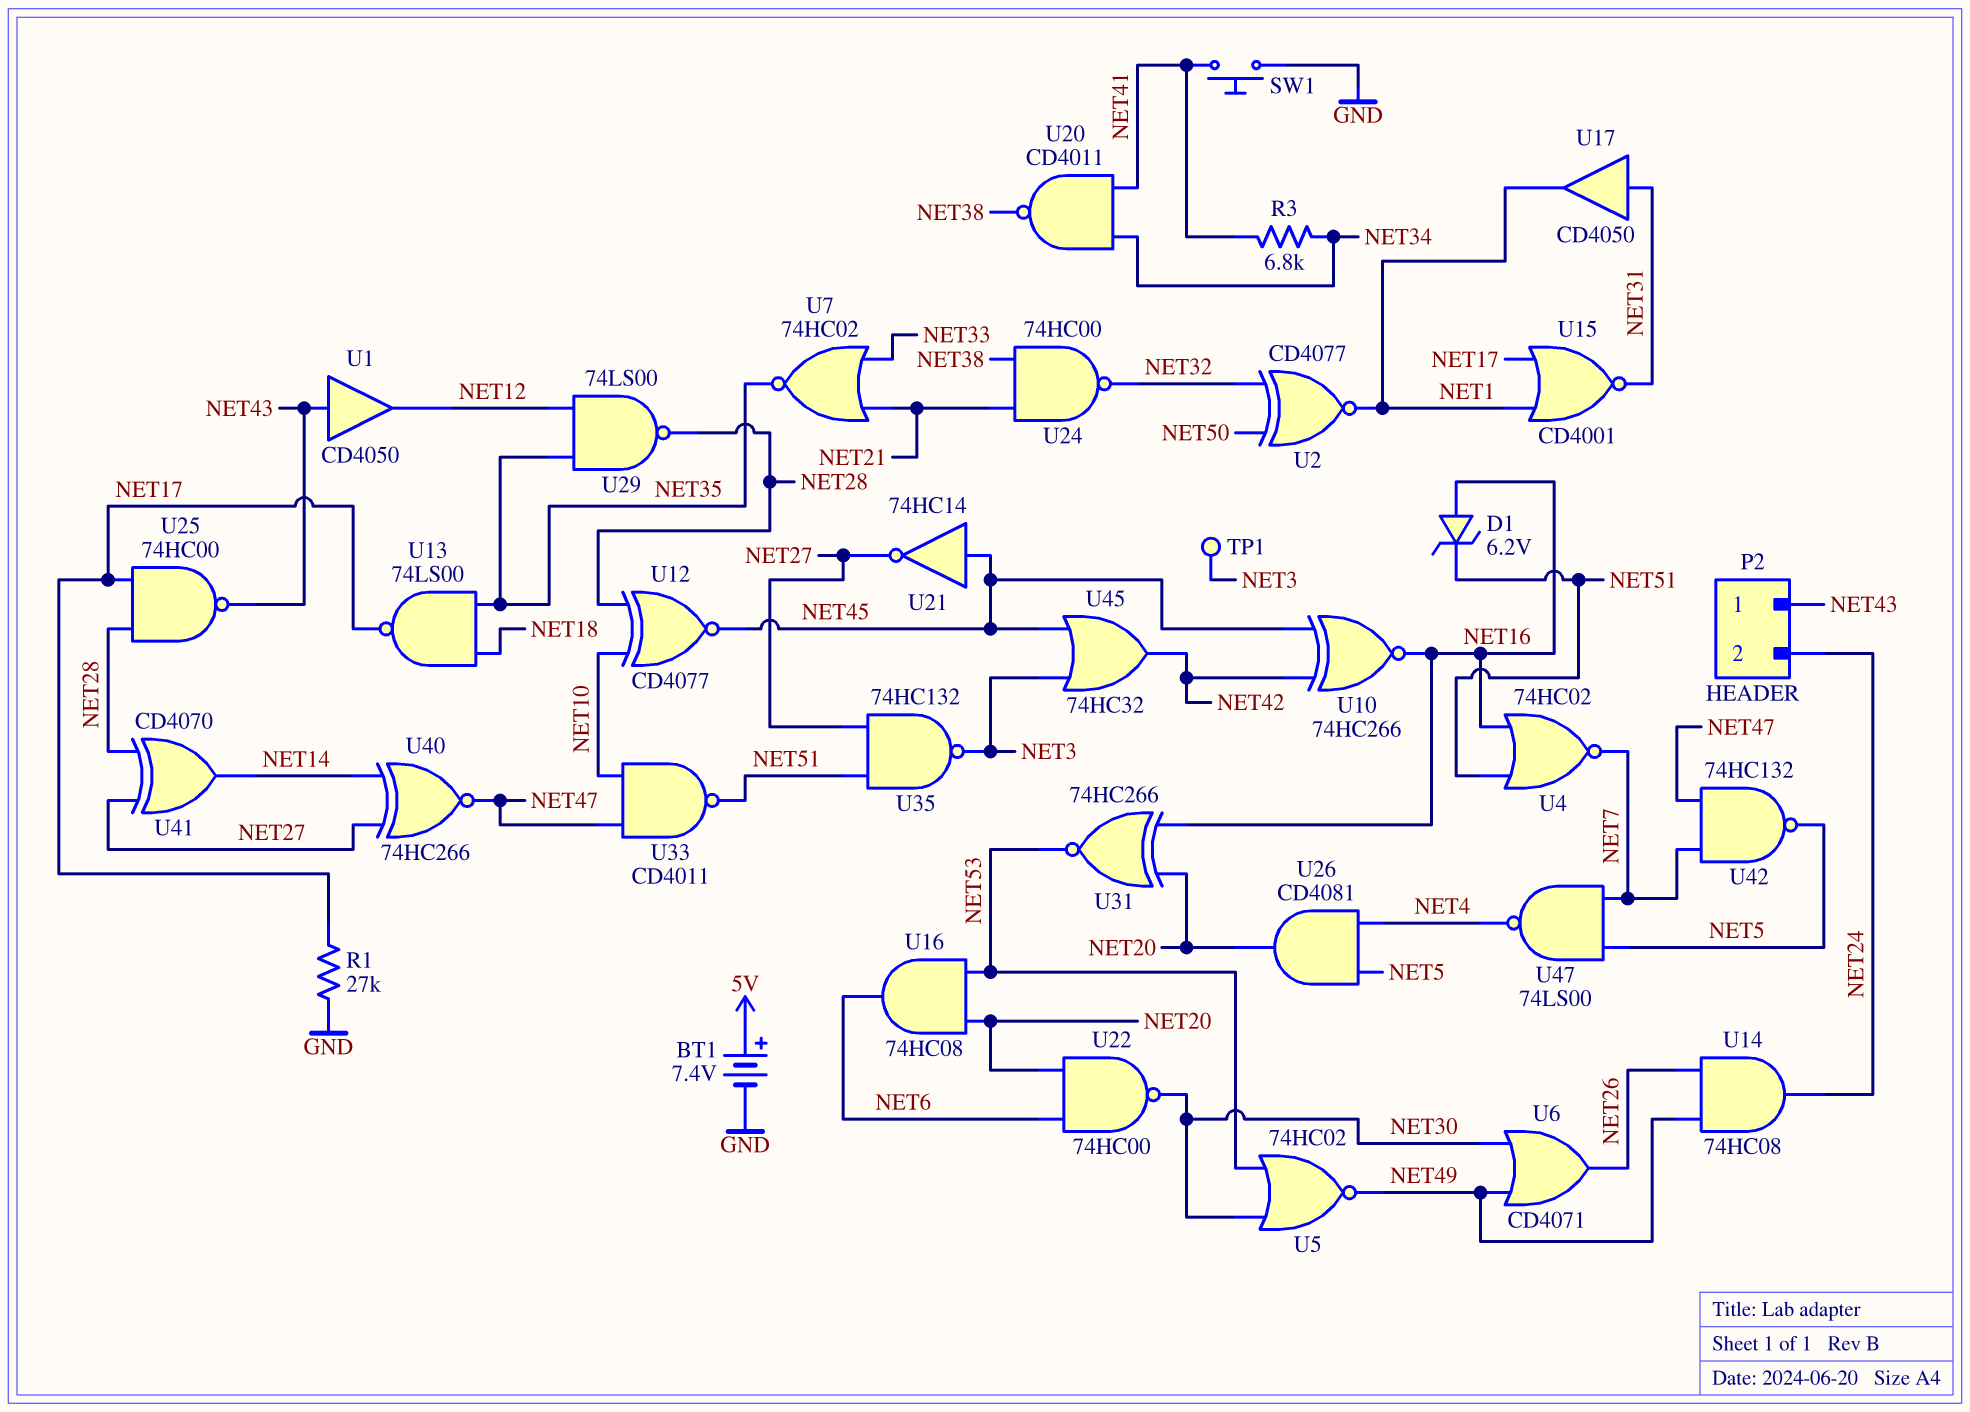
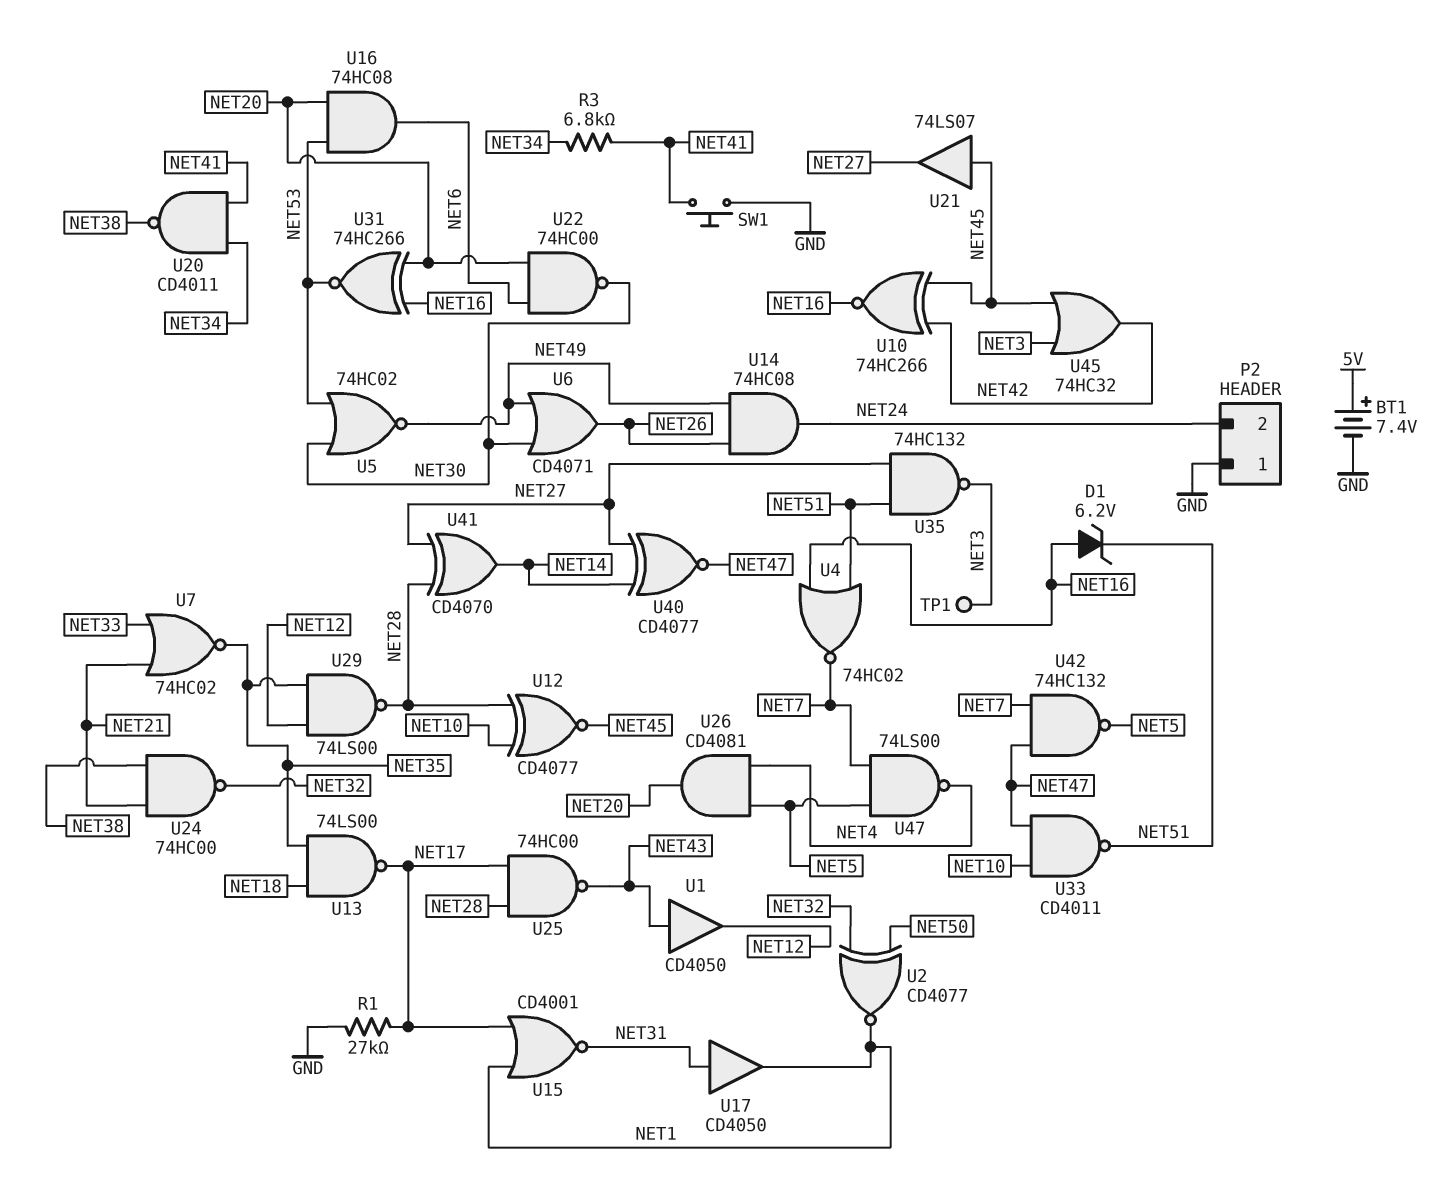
P2 pin 1: NET43 -> GND
U21: NOT 74HC14 (in NET45, out NET27) -> buffer 74LS07 (in NET45, out NET27)
U40: XNOR 74HC266 (in NET14, in NET27, out NET47) -> XNOR CD4077 (in NET14, in NET27, out NET47)

